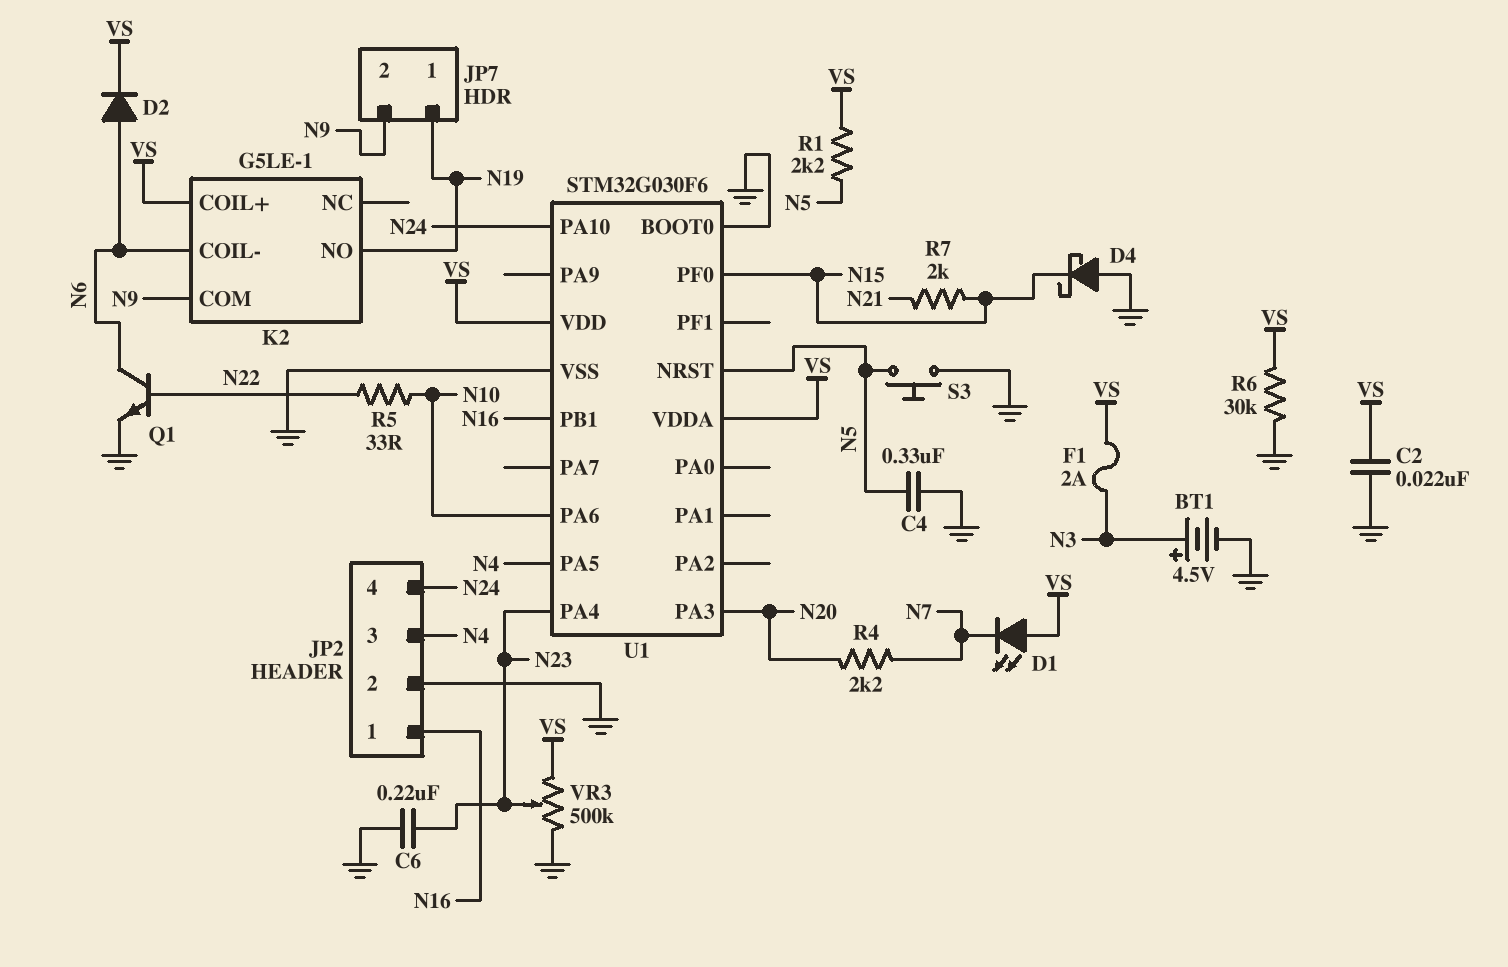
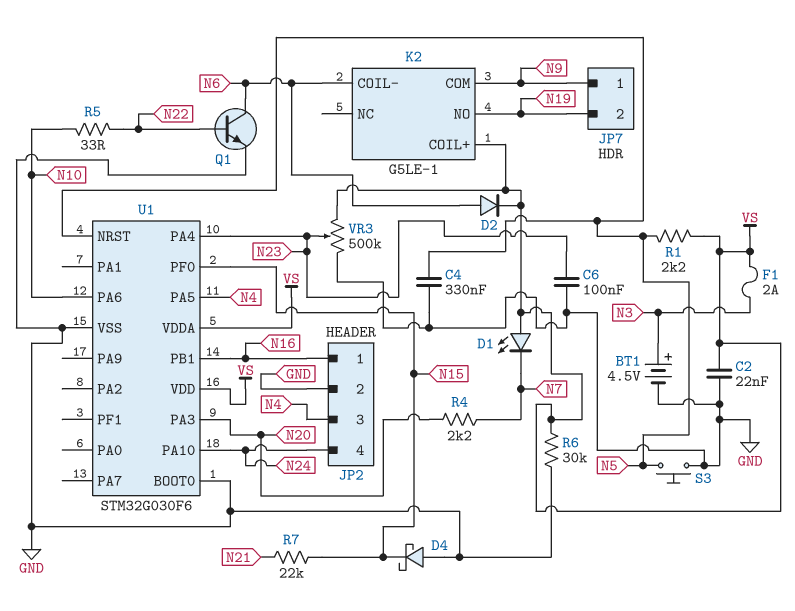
C6: 220nF (GND, N23) -> 100nF (GND, N23)
JP7 pin 1: N19 -> N9
JP7 pin 2: N9 -> N19
R7: 2k (N15, N21) -> 22k (N15, N21)

